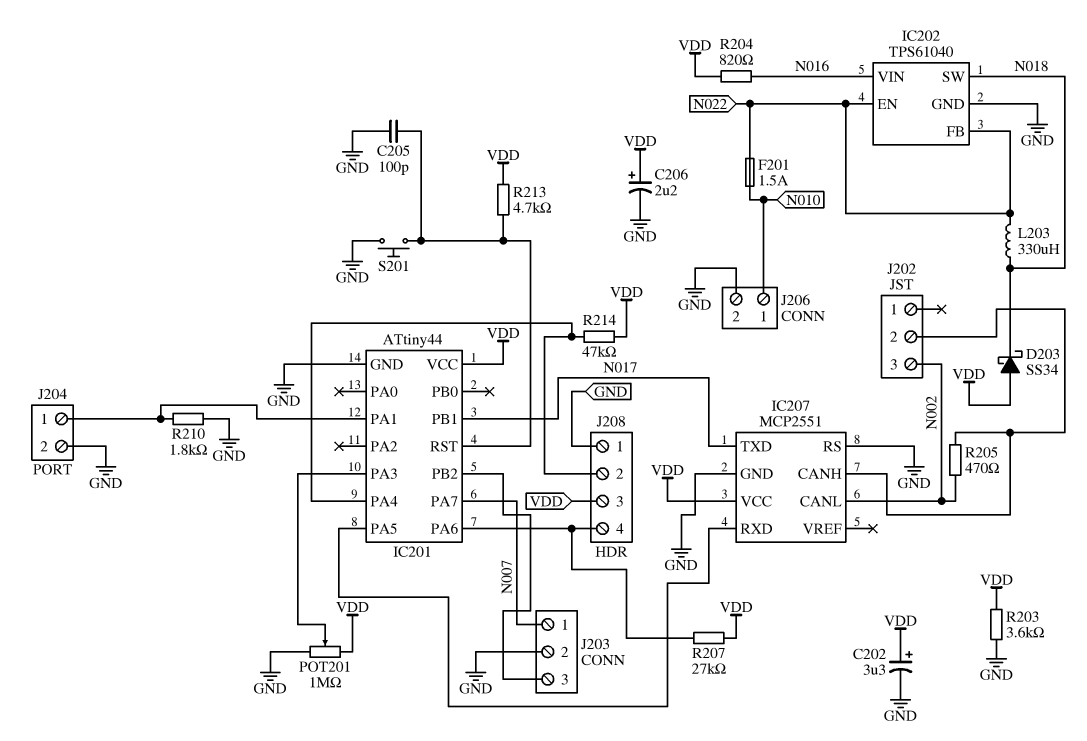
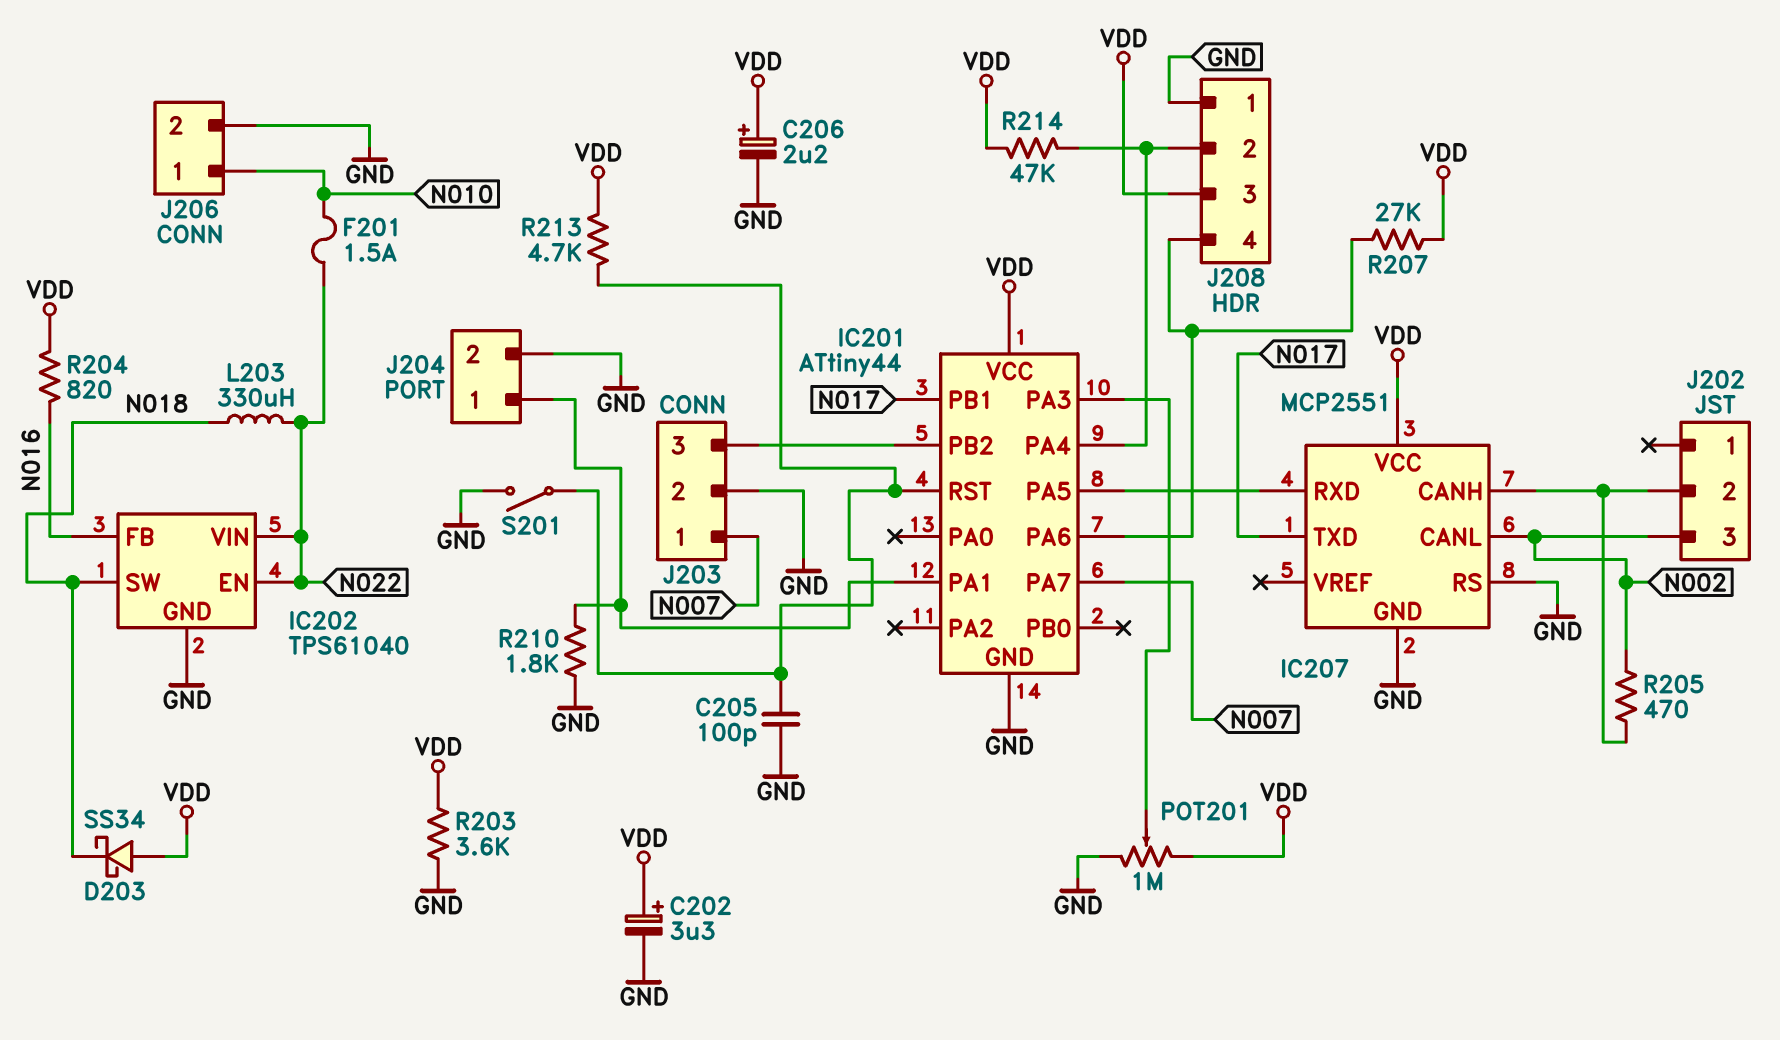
IC202 pin FB: N022 -> N016
IC202 pin VIN: N016 -> N022
S201: button (GND, IC201/RST) -> switch (GND, IC201/RST)

